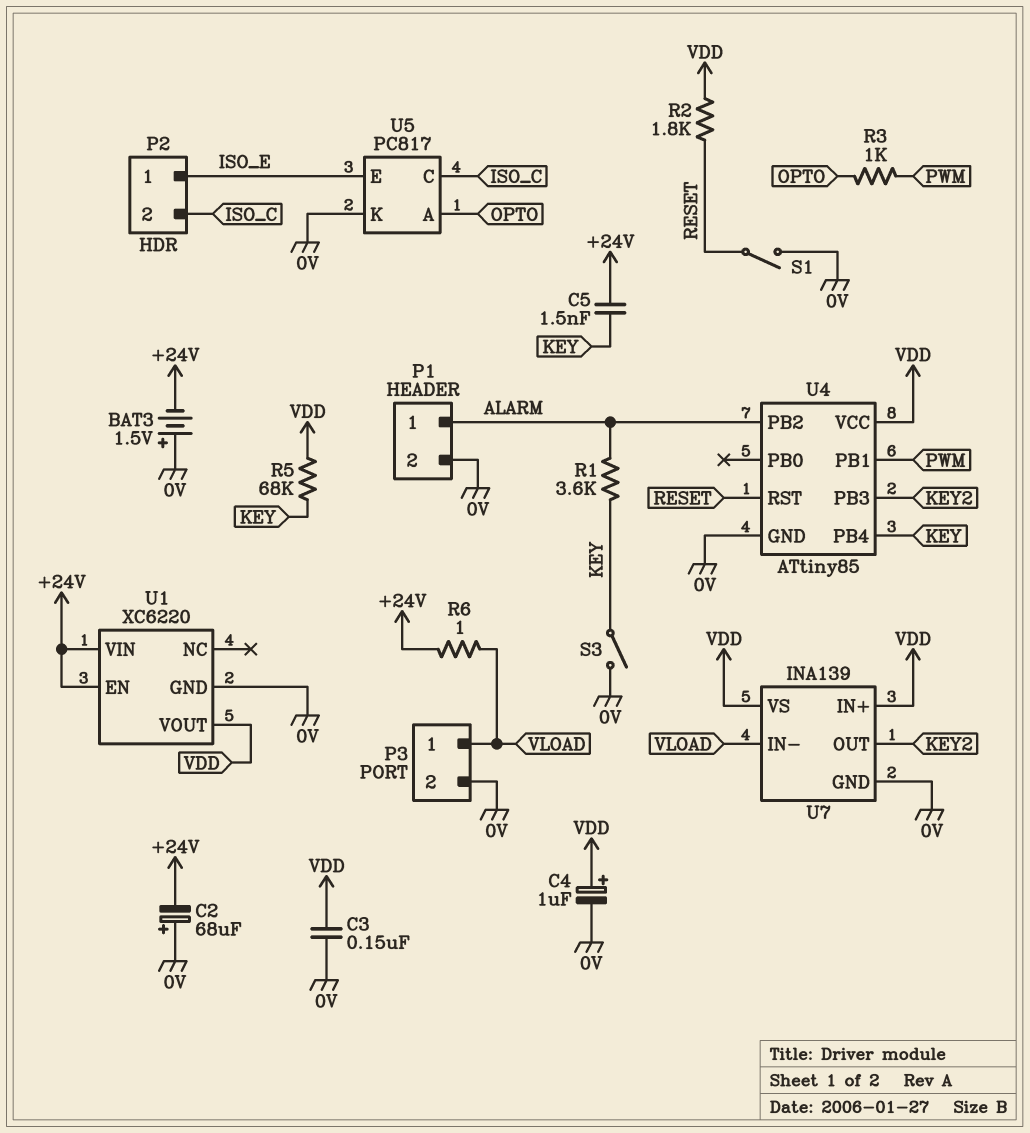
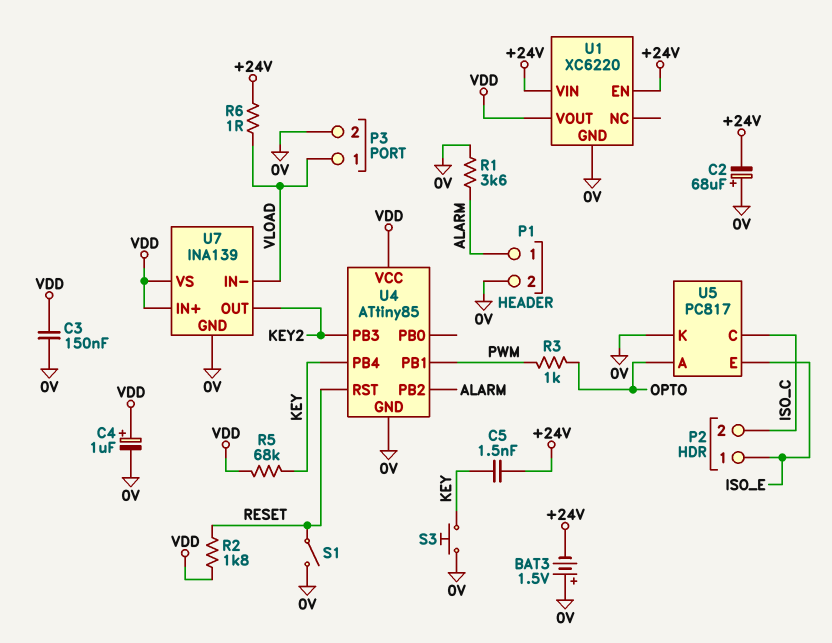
R1: 3.6k (ALARM, KEY) -> 3.6k (0V, ALARM)
S3: switch (0V, KEY) -> button (0V, KEY)

